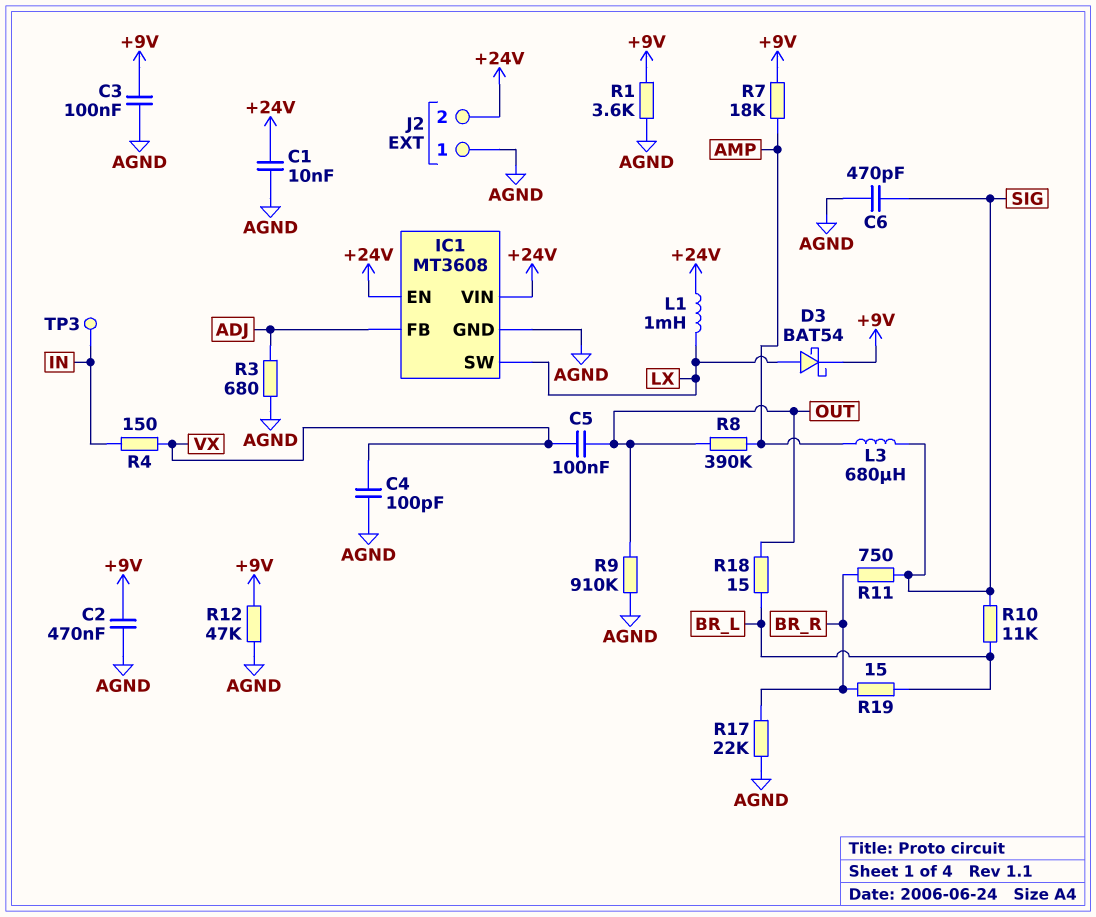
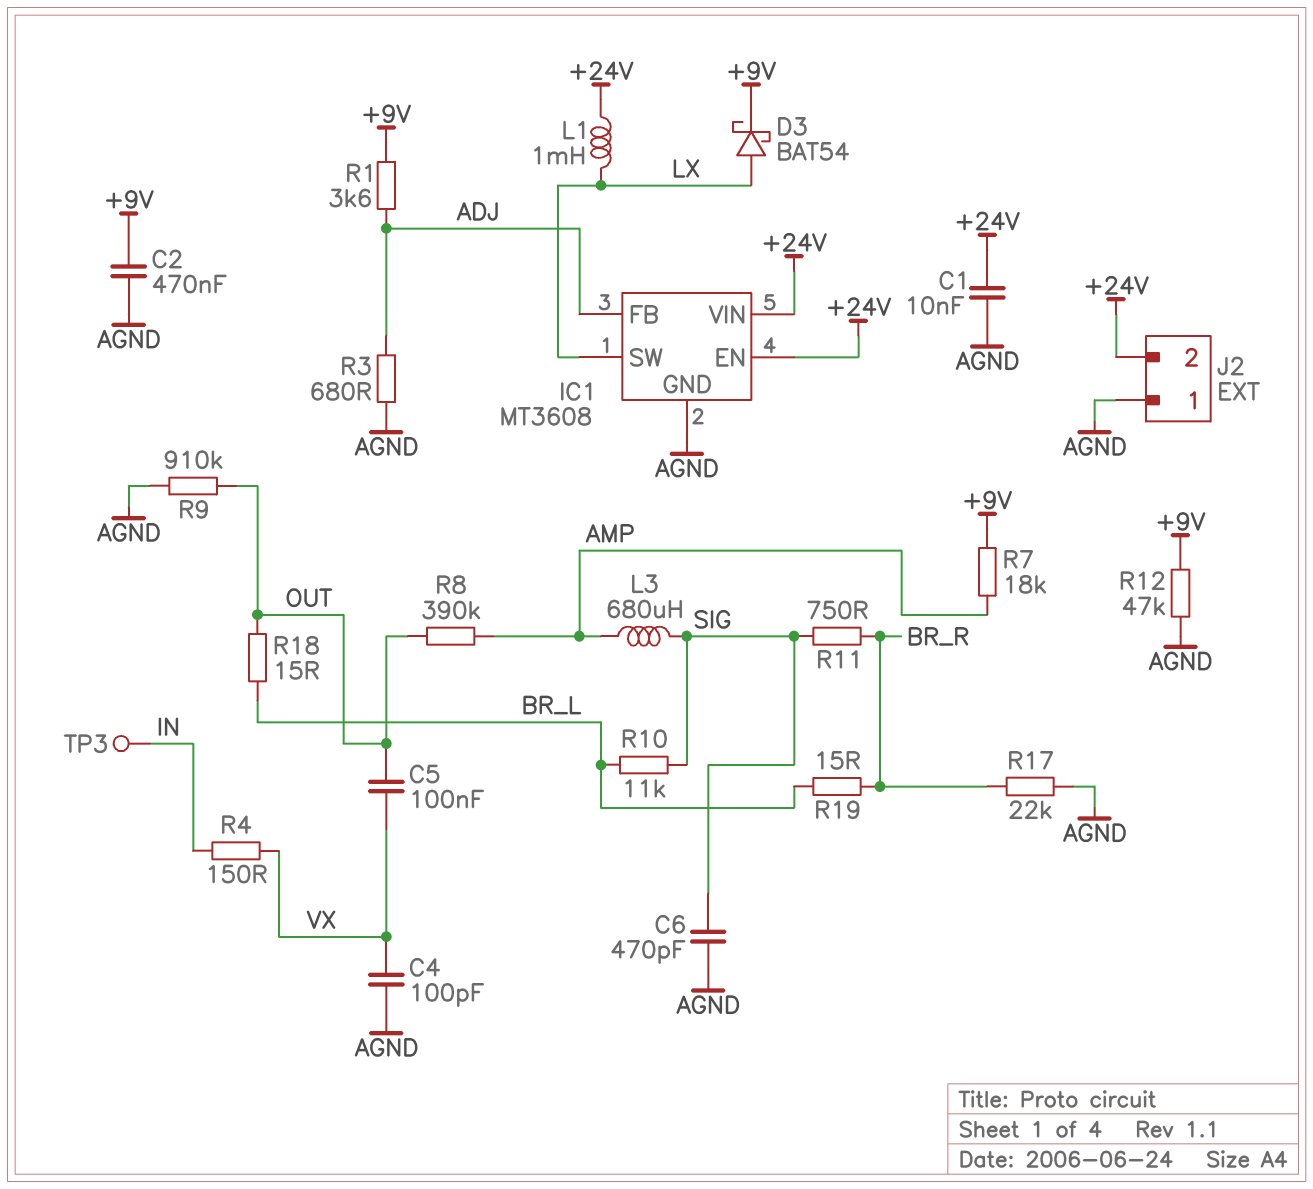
C3: 100nF (+9V, AGND) -> none
R1: 3.6k (+9V, AGND) -> 3.6k (+9V, ADJ)

